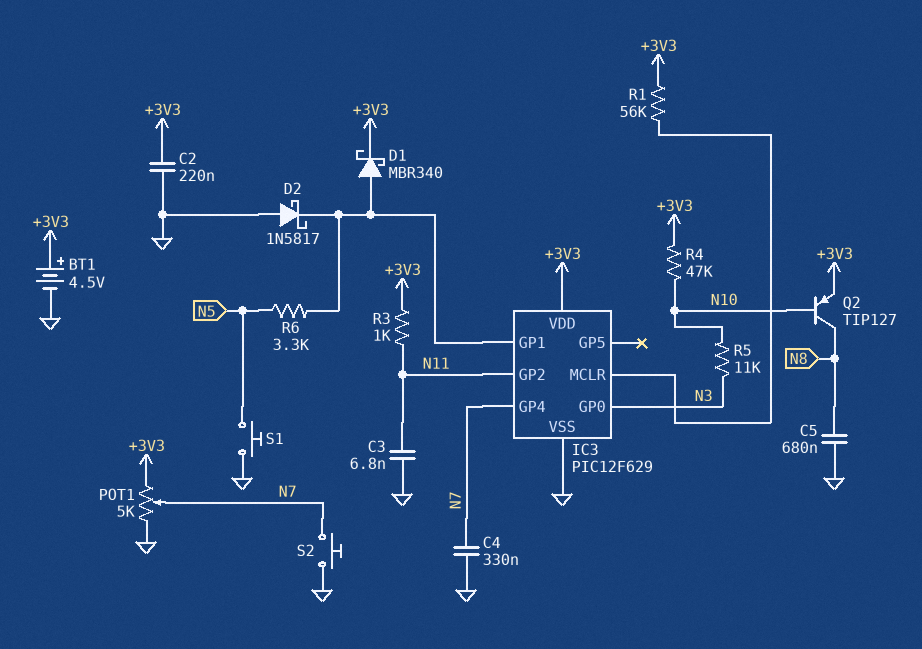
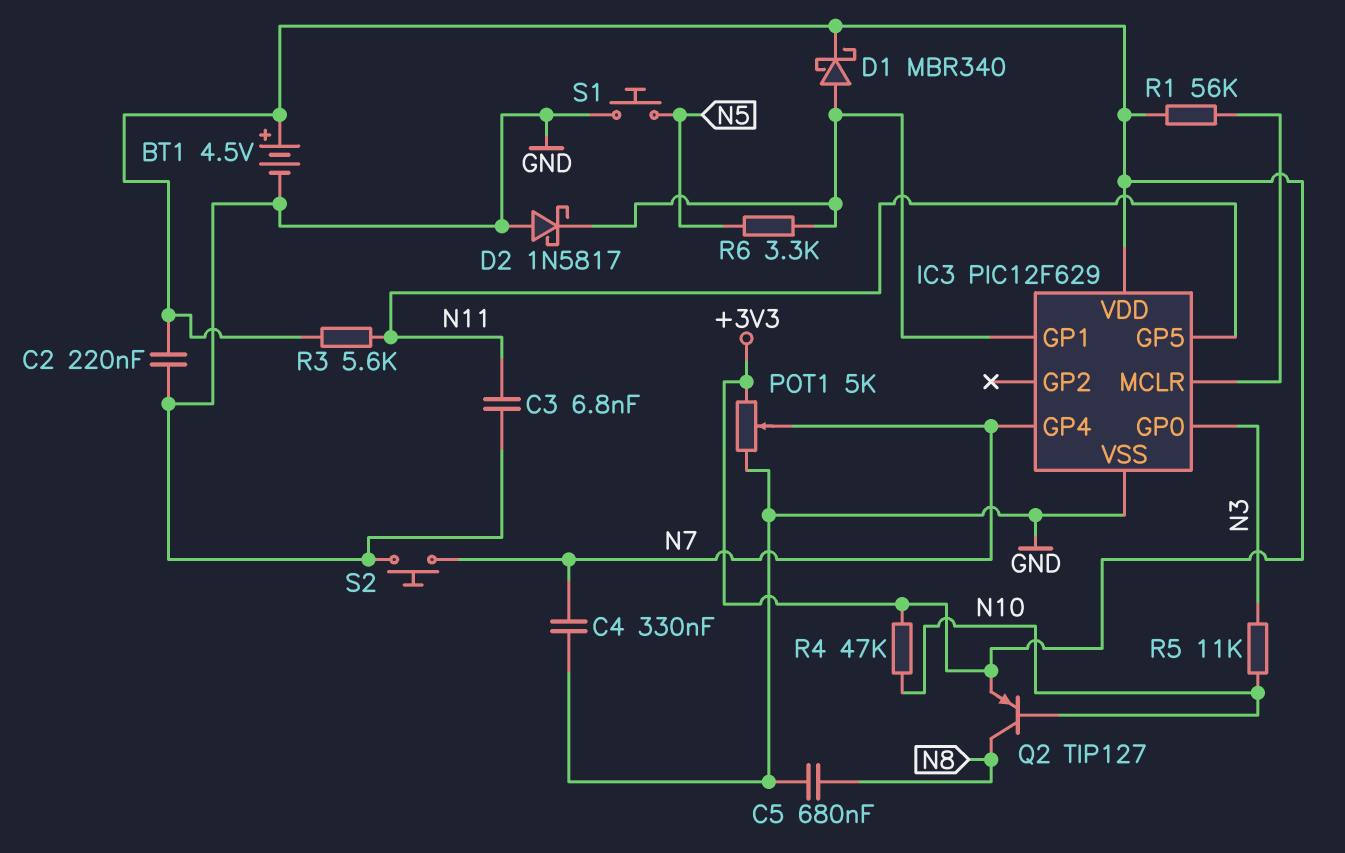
IC3 pin GP2: N11 -> none
IC3 pin GP5: none -> N11
R3: 1k (+3V3, N11) -> 5.6k (+3V3, N11)

